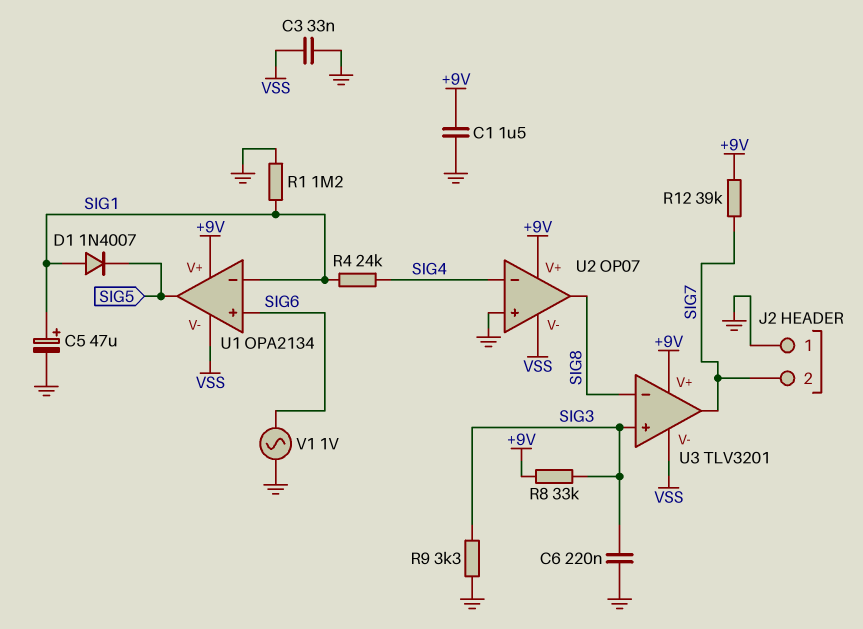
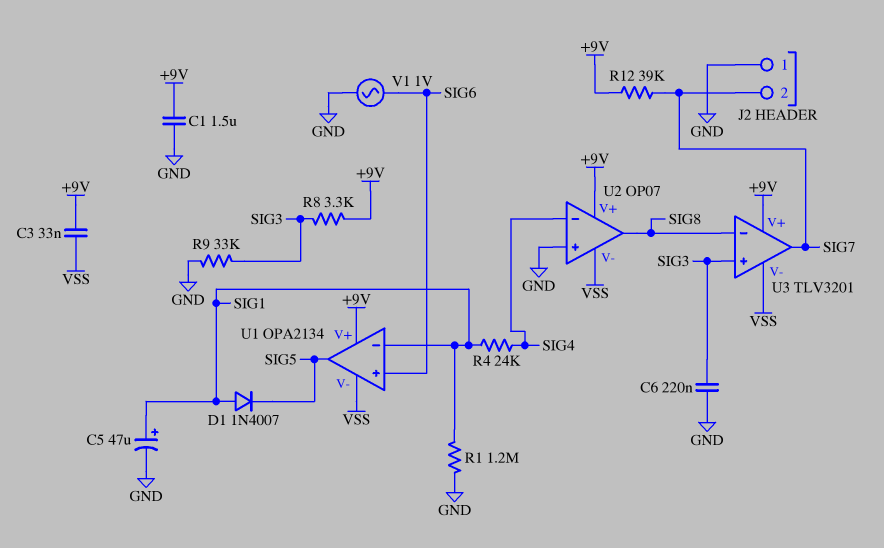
C3: 33nF (GND, VSS) -> 33nF (+9V, VSS)
R8: 33k (+9V, SIG3) -> 3.3k (+9V, SIG3)
R9: 3.3k (GND, SIG3) -> 33k (GND, SIG3)

